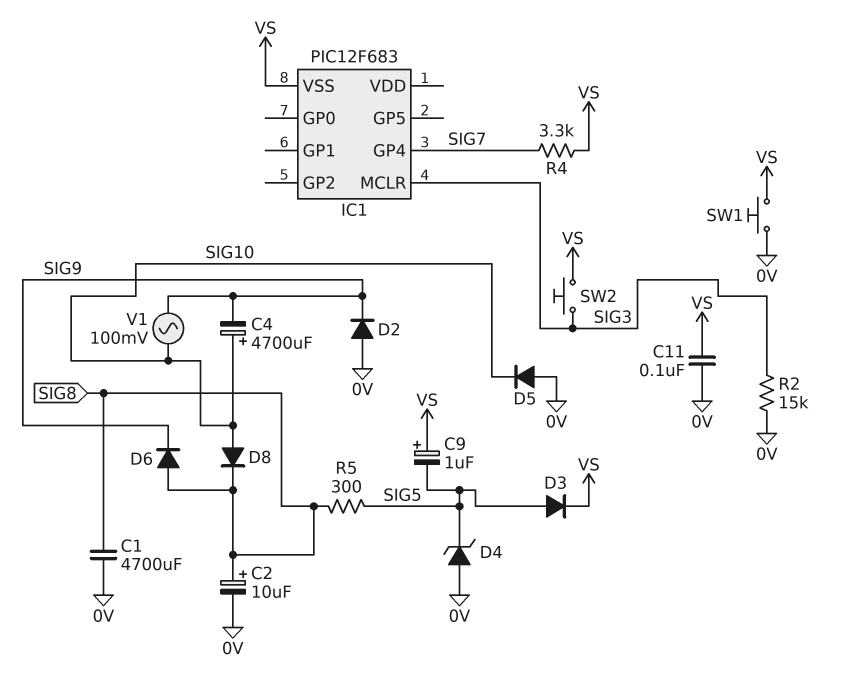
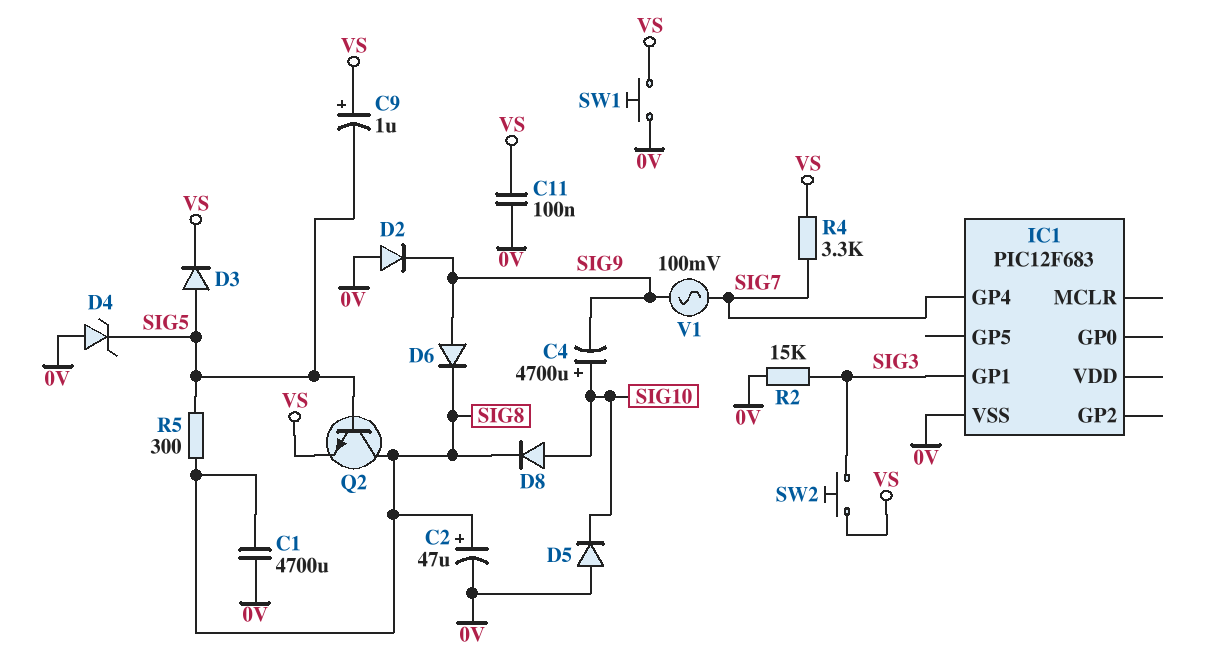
C2: 10uF (plus SIG8, minus 0V) -> 47uF (plus SIG8, minus 0V)
D6: diode (A SIG8, K SIG9) -> diode (A SIG9, K SIG8)
IC1 pin GP1: none -> SIG3
IC1 pin MCLR: SIG3 -> none
IC1 pin VSS: VS -> 0V
Q2: none -> NPN (B SIG5, C SIG8, E VS)
V1: AC 100mV (SIG9, SIG10) -> AC 100mV (SIG7, SIG9)

